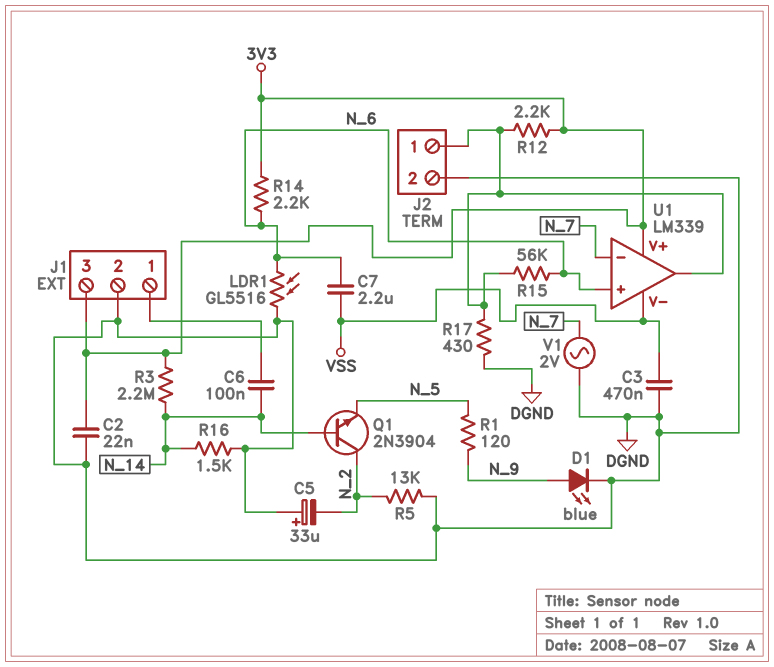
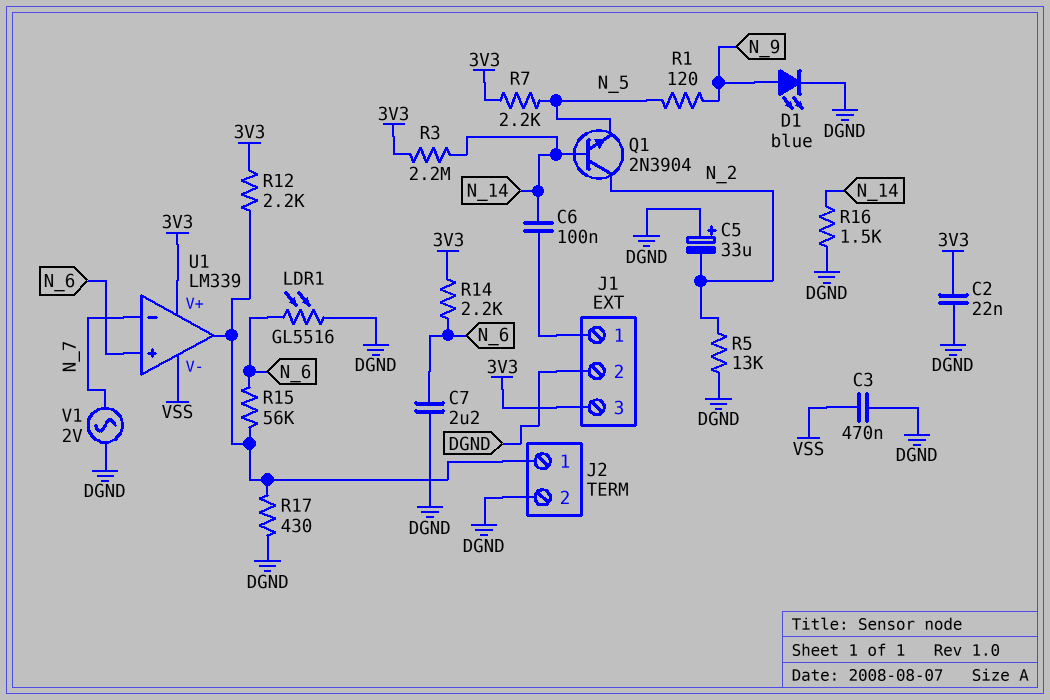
C7: 2.2uF (N_6, VSS) -> 2.2uF (DGND, N_6)
R7: none -> 2.2k (3V3, N_5)

